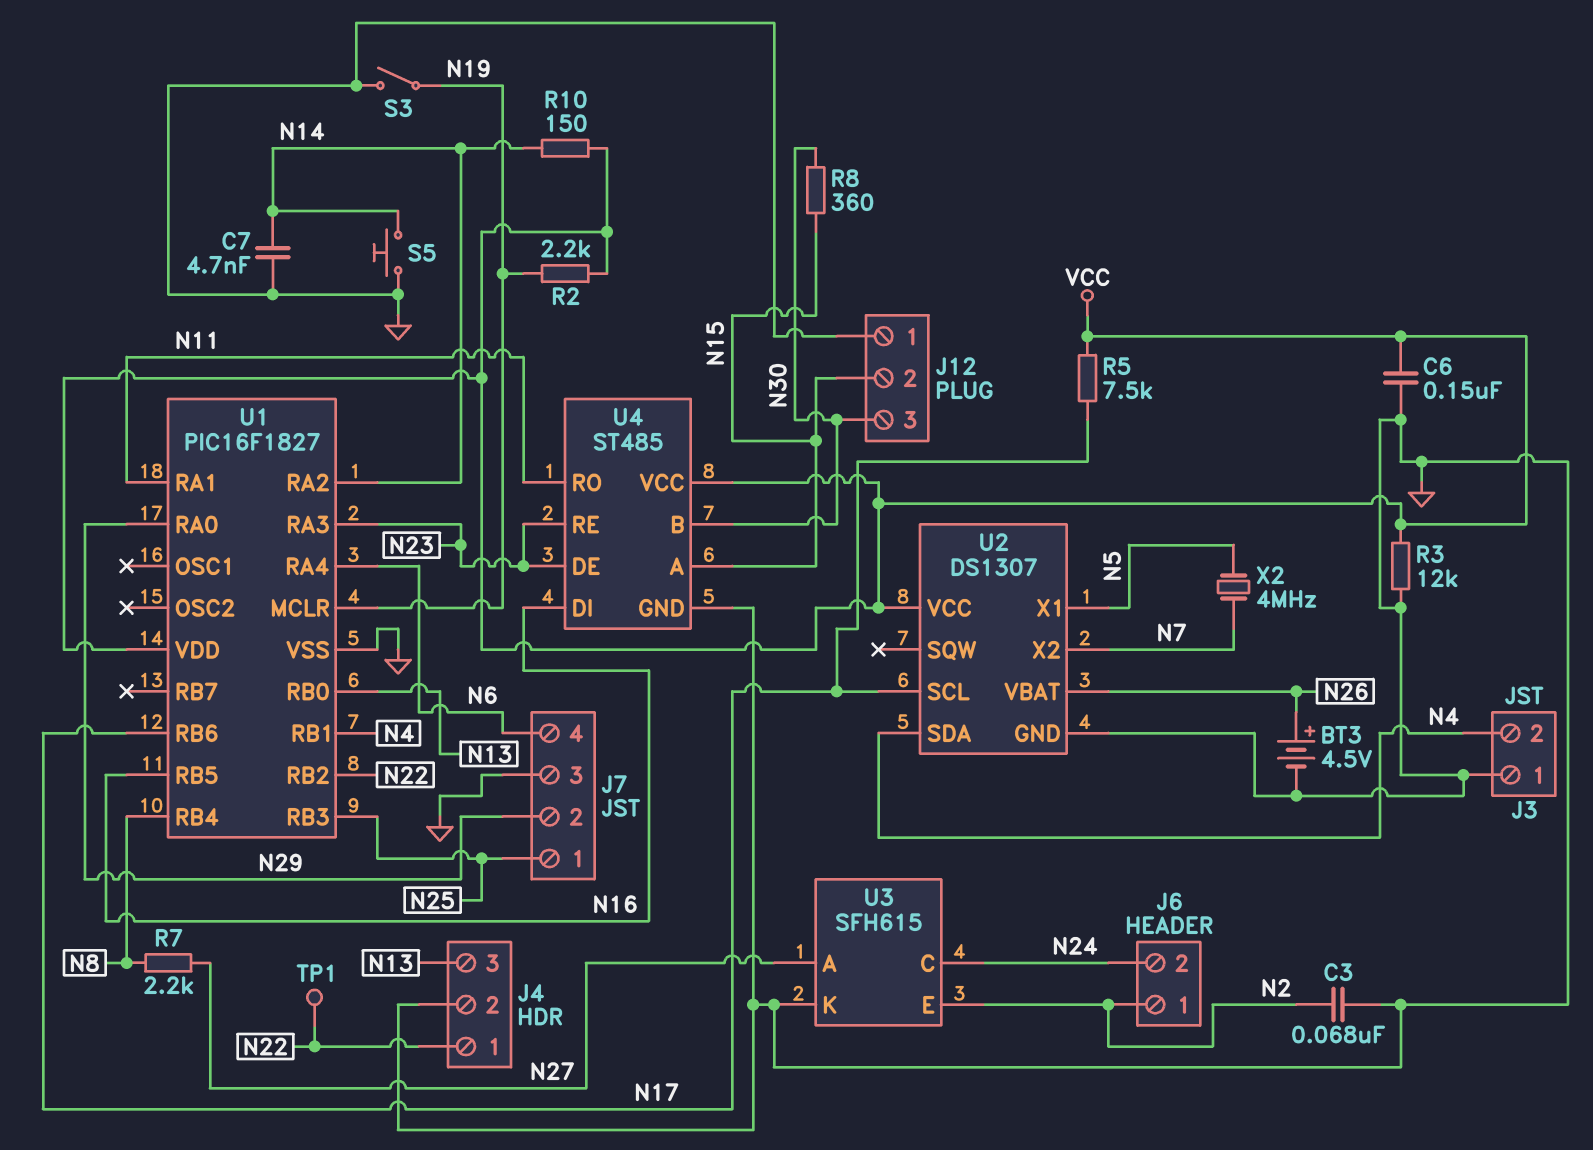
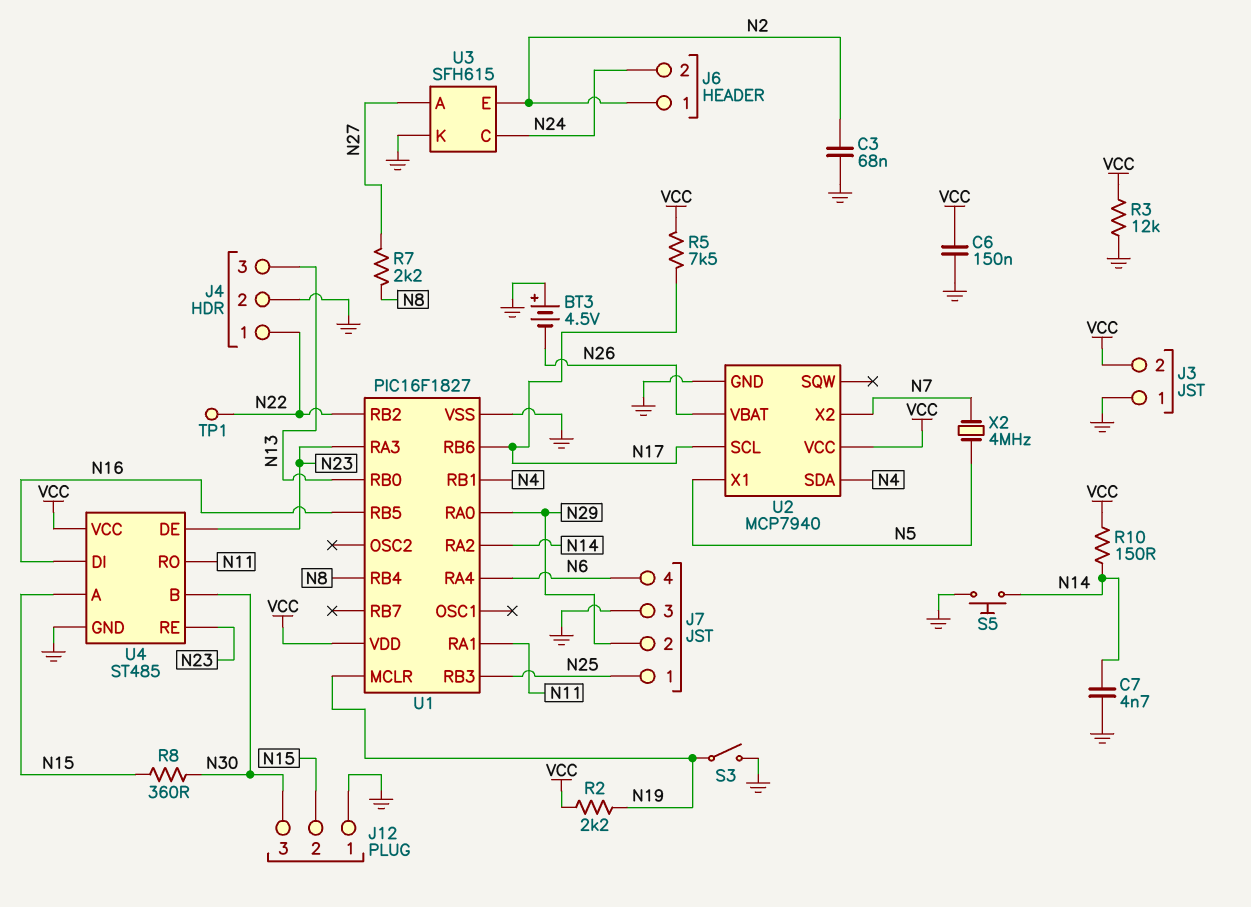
BT3: 4.5V (plus N26, minus GND) -> 4.5V (plus GND, minus N26)
J3 pin 2: N4 -> VCC
U2: DS1307 -> MCP7940

